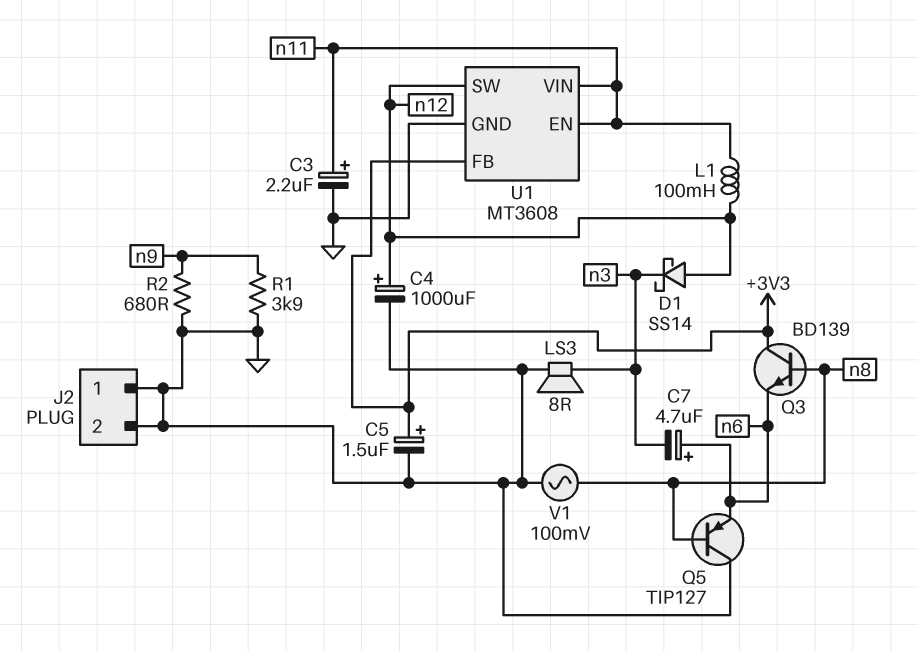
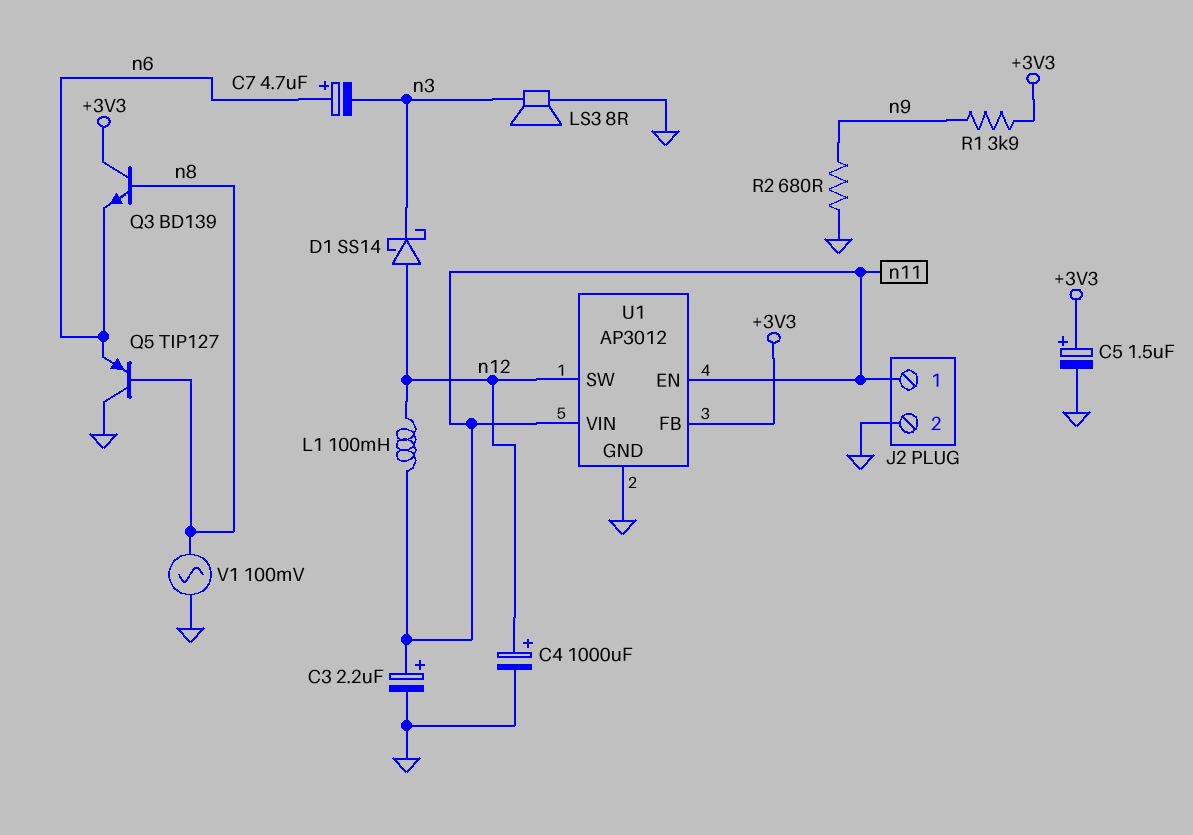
J2 pin 1: GND -> n11
R1: 3.9k (GND, n9) -> 3.9k (+3V3, n9)
U1: MT3608 -> AP3012

